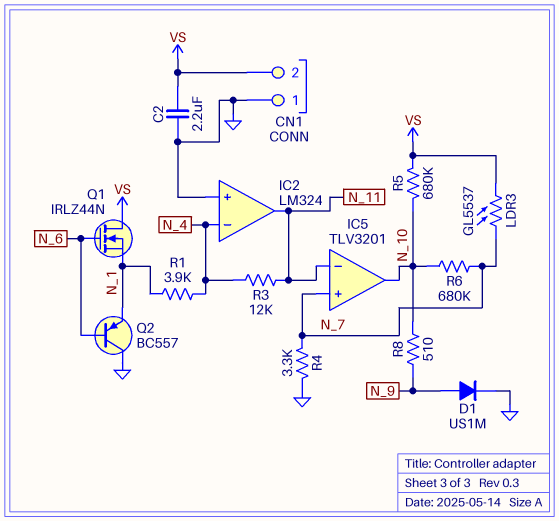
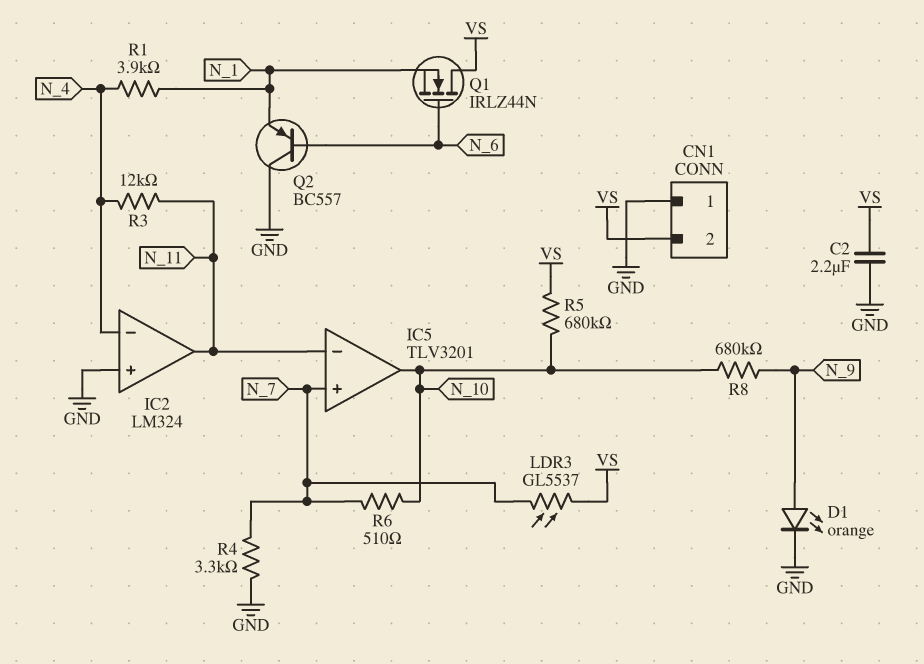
D1: diode US1M (A N_9, K GND) -> LED orange (A N_9, K GND)
R6: 680k (N_7, N_10) -> 510 (N_7, N_10)
R8: 510 (N_9, N_10) -> 680k (N_9, N_10)

